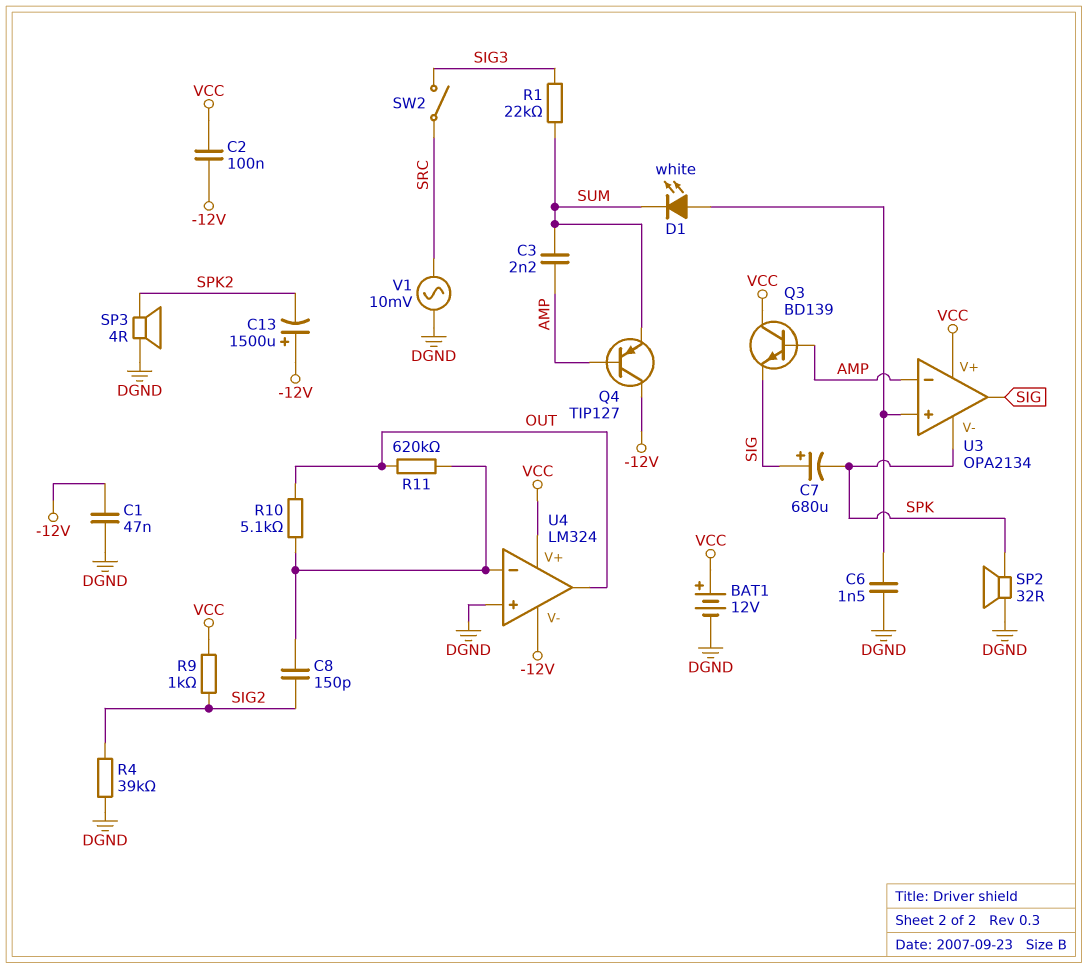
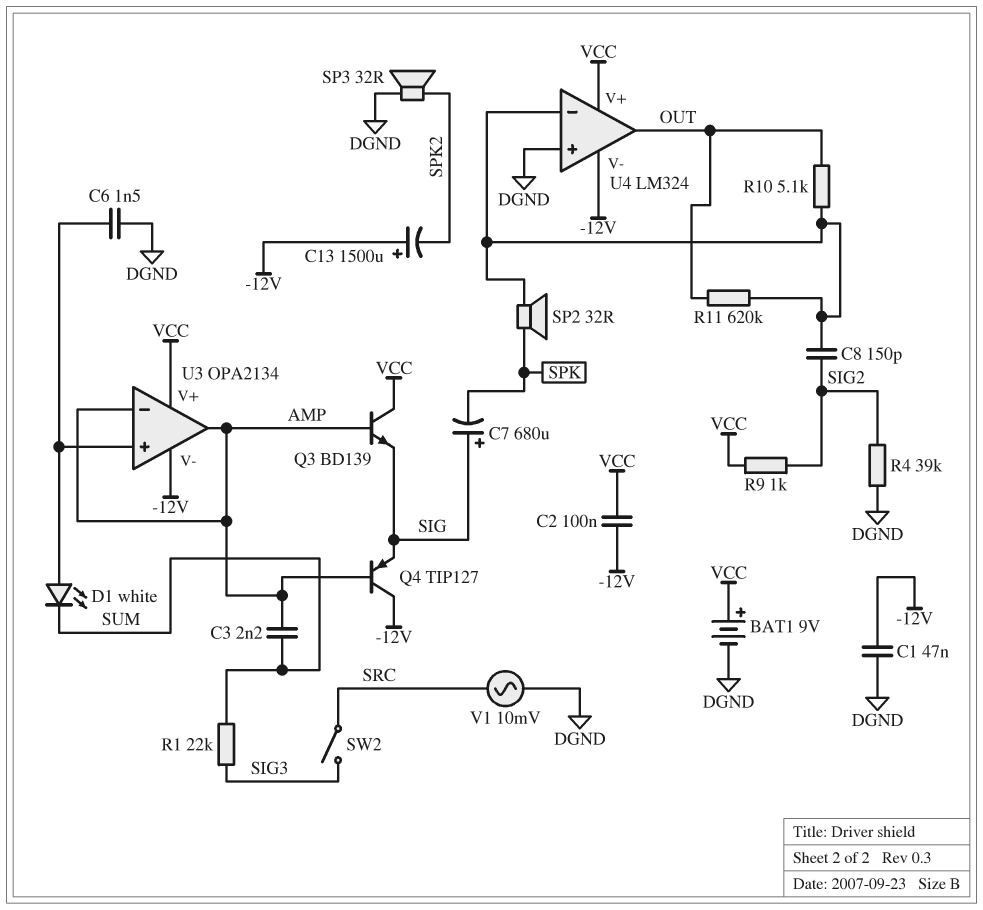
BAT1: 12V (plus VCC, minus DGND) -> 9V (plus VCC, minus DGND)
Q4: PNP TIP127 (B AMP, C -12V, E SUM) -> PNP TIP127 (B AMP, C -12V, E SIG)
SP2: speaker 32R (DGND, SPK) -> speaker 32R (SPK, U4/in-)
SP3: speaker 4R (DGND, SPK2) -> speaker 32R (DGND, SPK2)
U3 pin V-: SPK -> -12V
U3 pin out: SIG -> AMP

